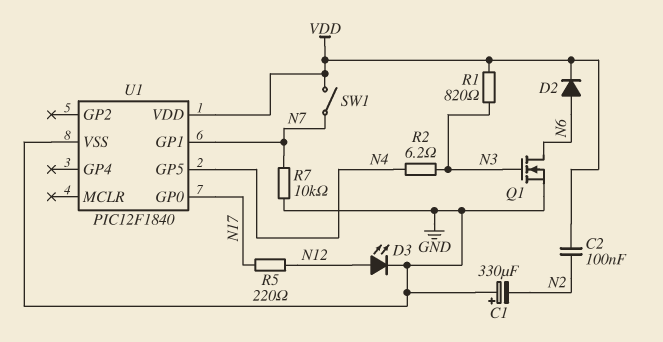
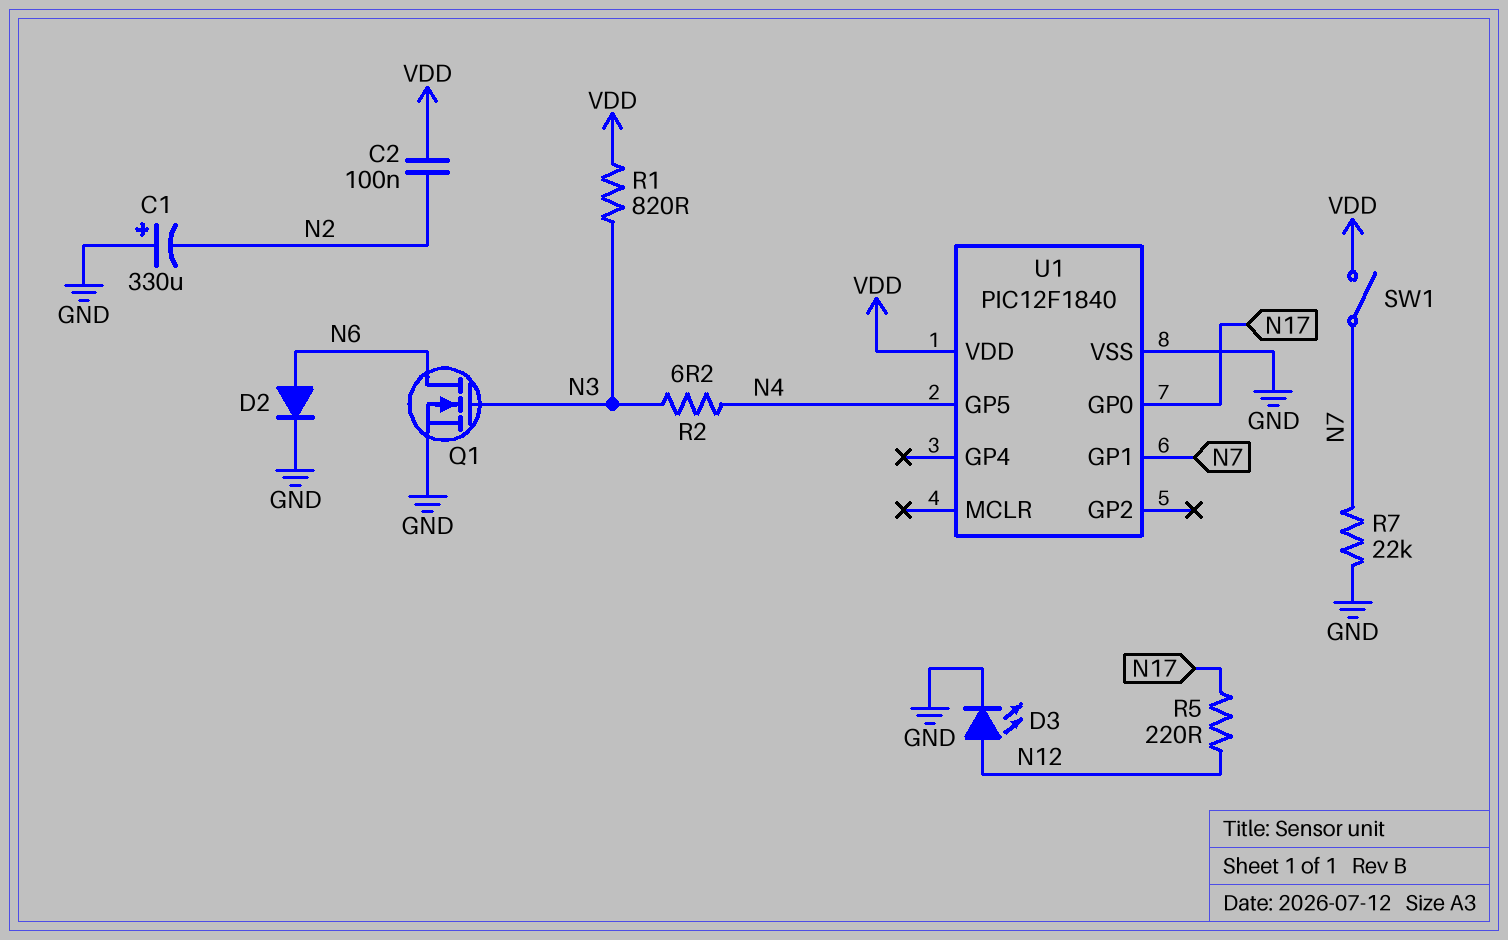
D2: diode (A N6, K VDD) -> diode (A N6, K GND)
R7: 10k (GND, N7) -> 22k (GND, N7)

